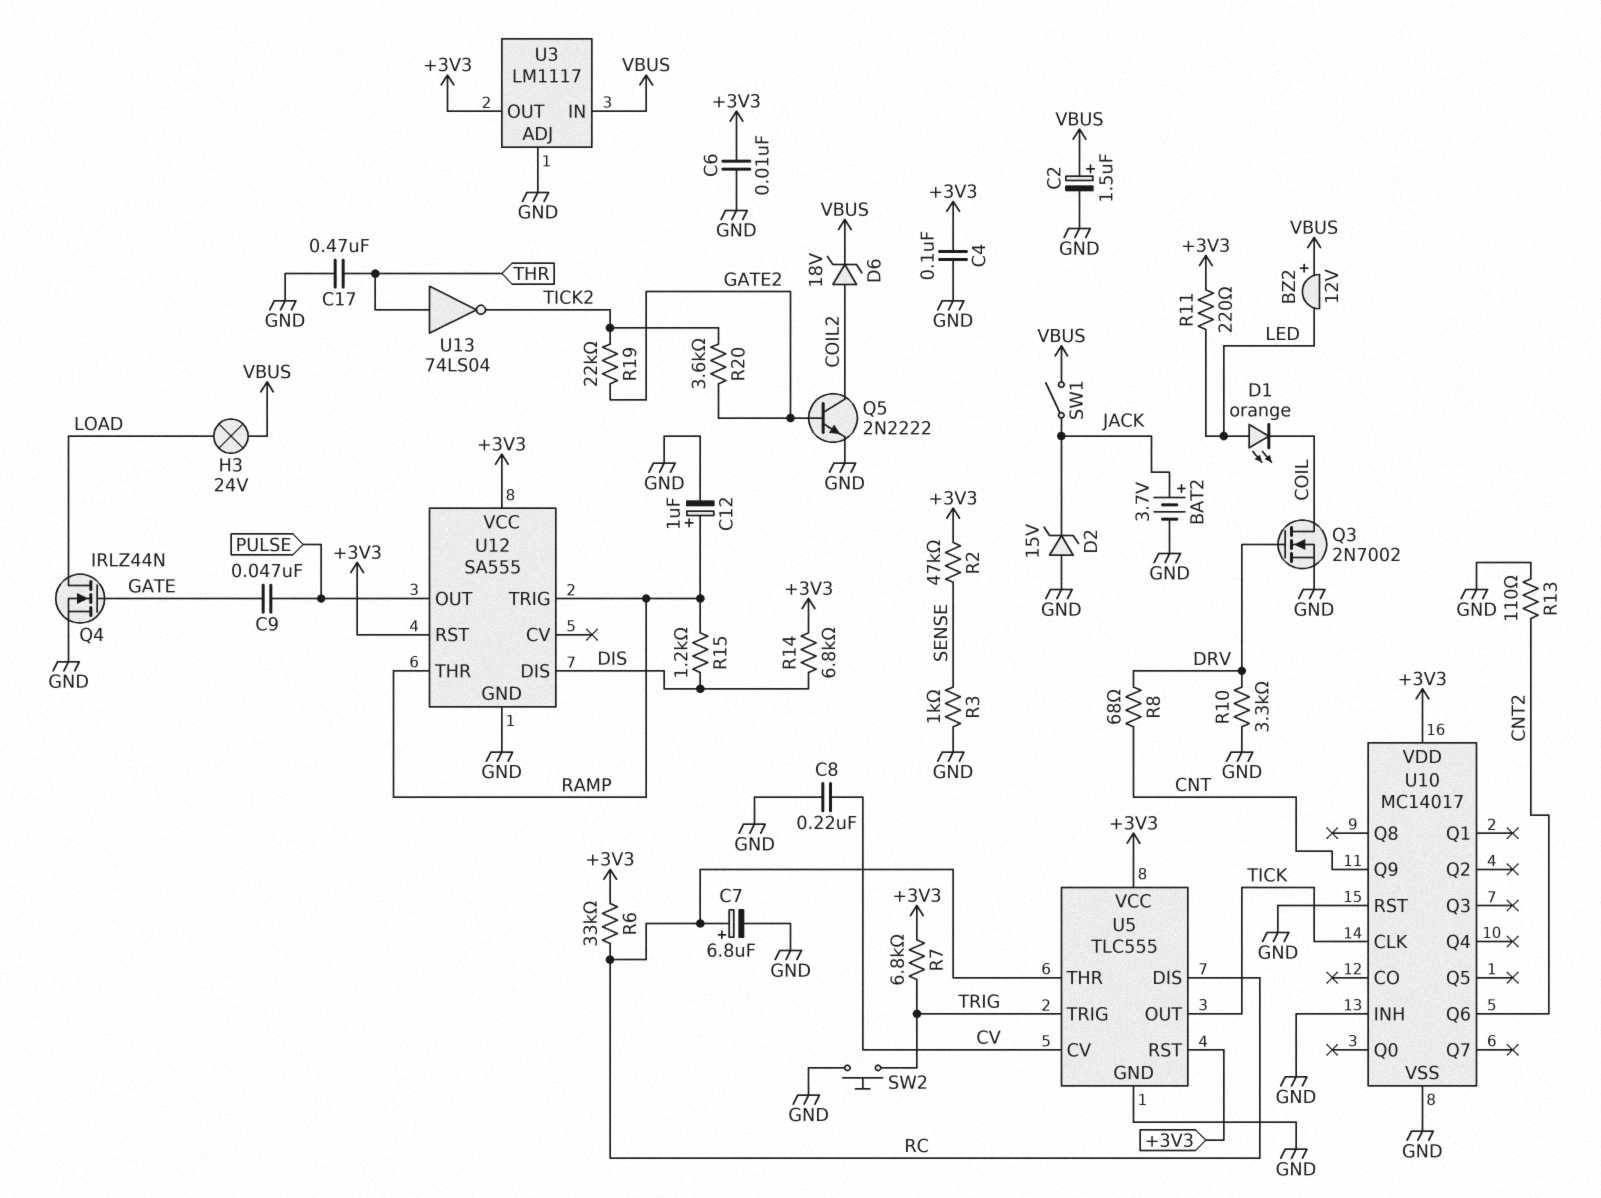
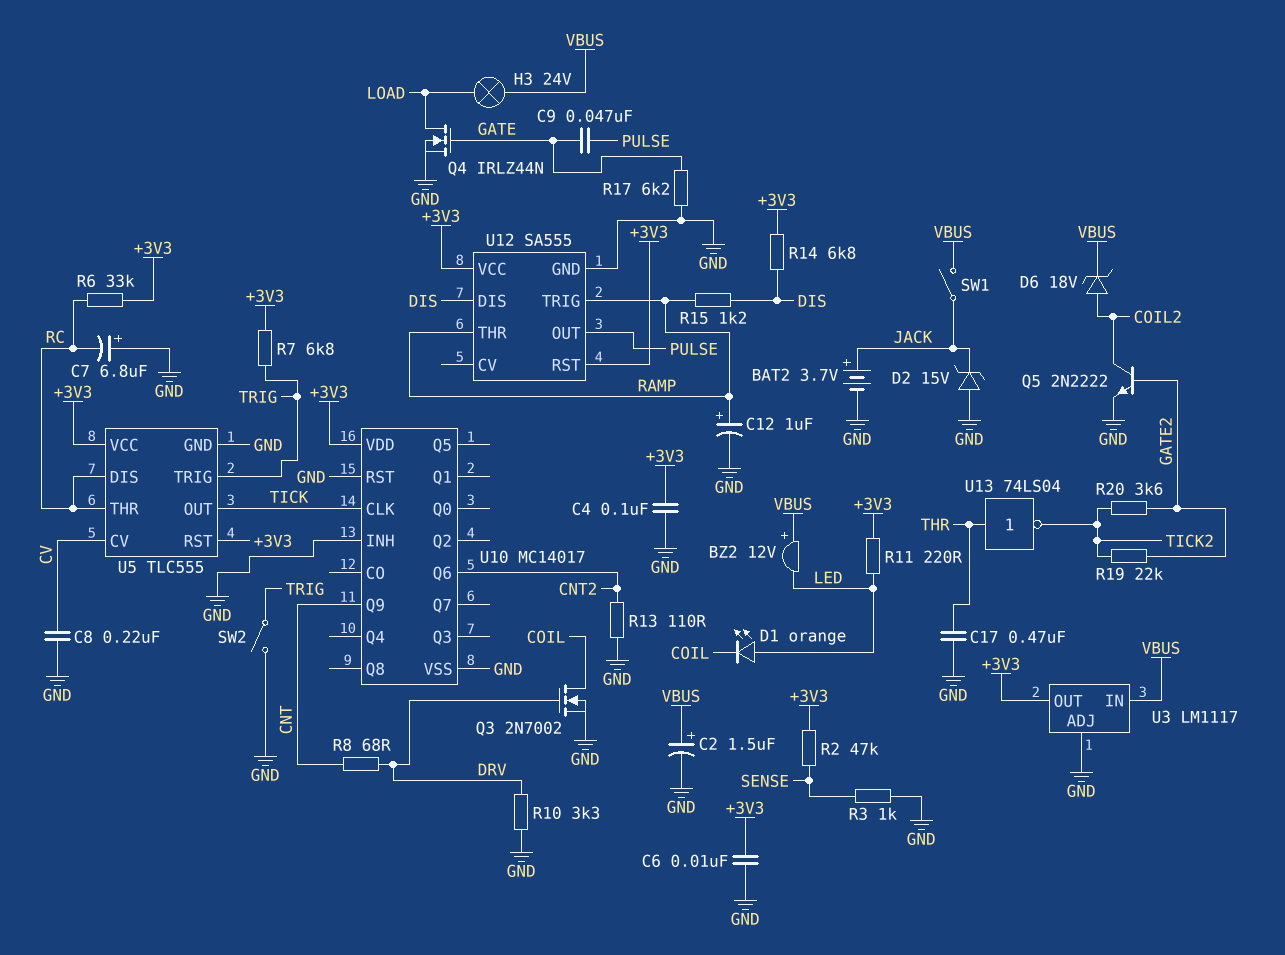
C7: 6.8uF (plus RC, minus GND) -> 6.8uF (plus GND, minus RC)
R17: none -> 6.2k (GATE, GND)
SW2: button (GND, TRIG) -> switch (GND, TRIG)

